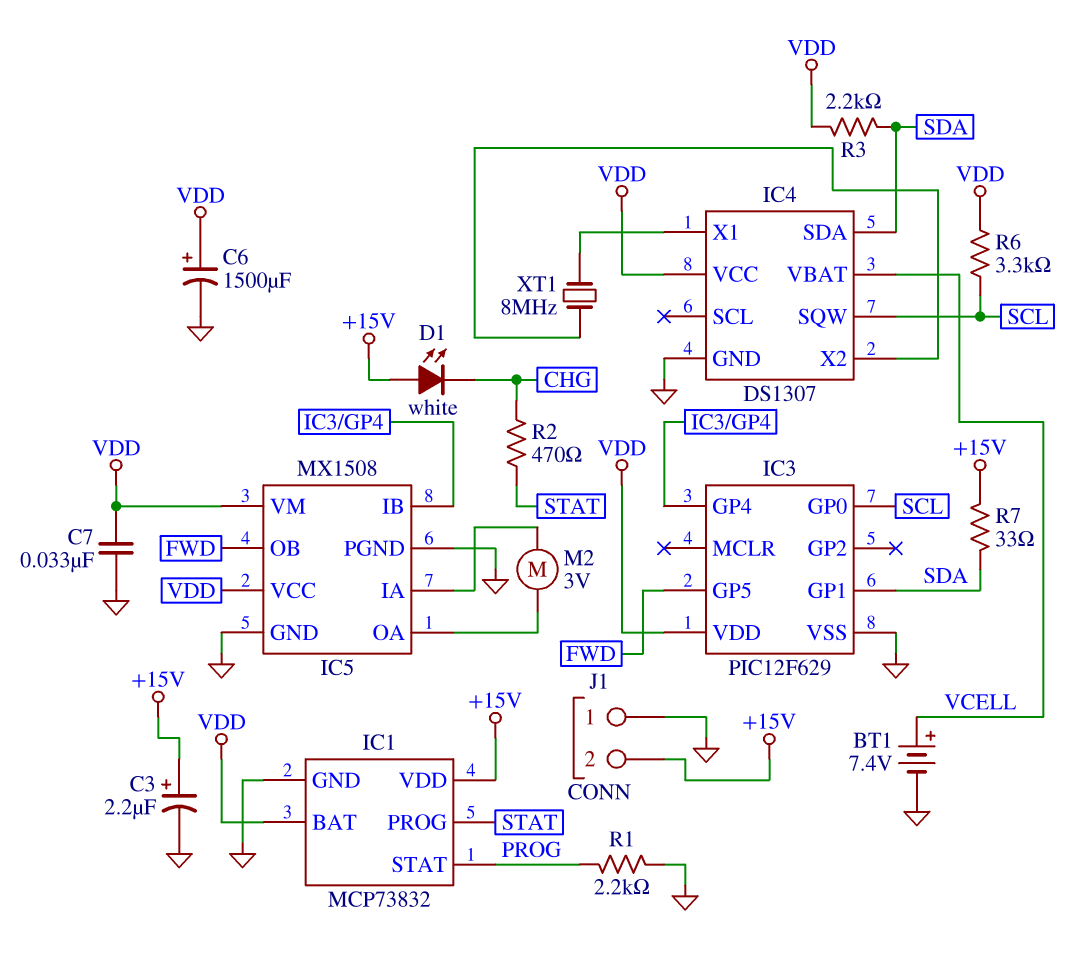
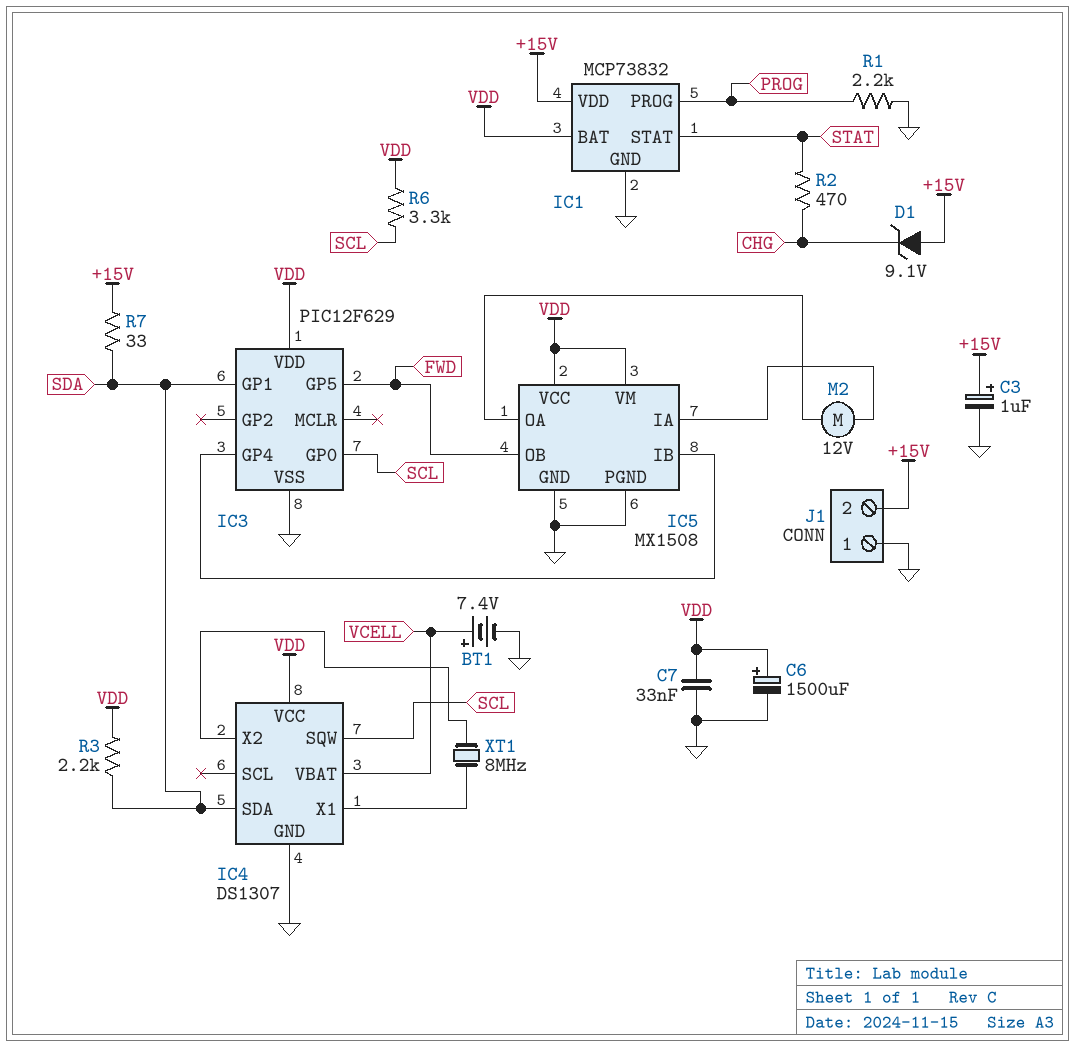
C3: 2.2uF (plus +15V, minus GND) -> 1uF (plus +15V, minus GND)
D1: LED white (A +15V, K CHG) -> zener 9.1V (A +15V, K CHG)
IC1 pin PROG: STAT -> PROG
IC1 pin STAT: PROG -> STAT
M2: motor 3V (IC5/IA, IC5/OA) -> motor 12V (IC5/IA, IC5/OA)

